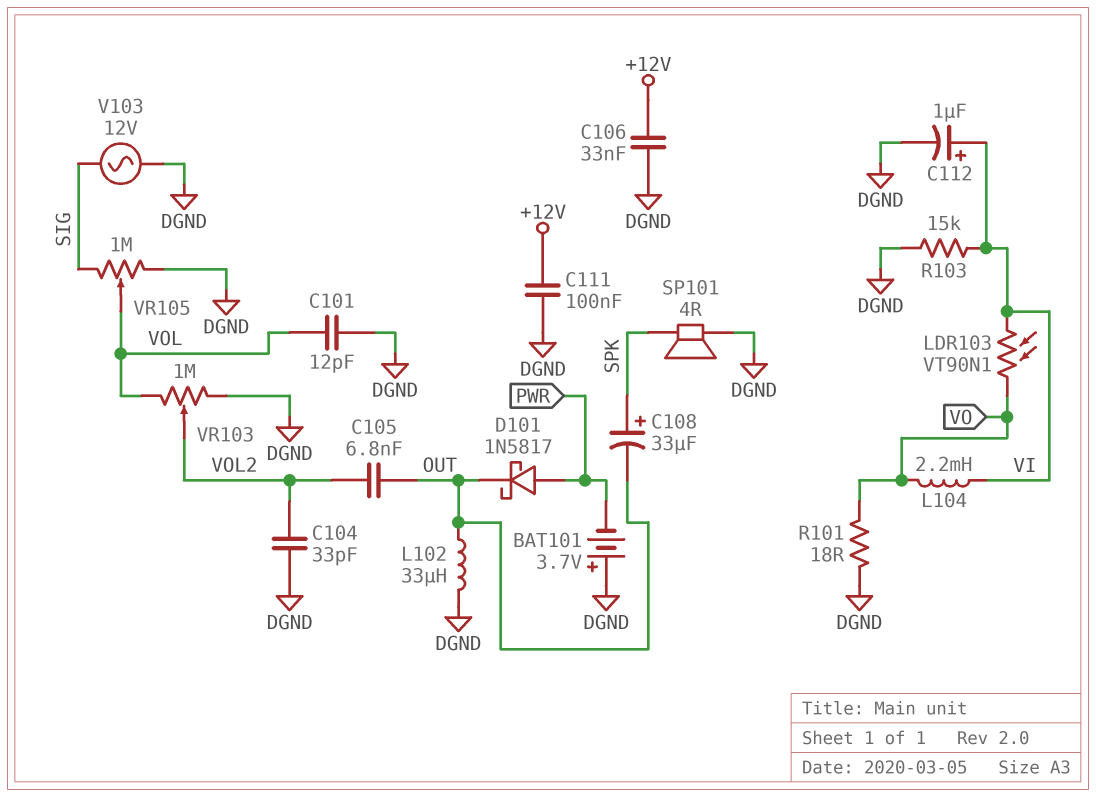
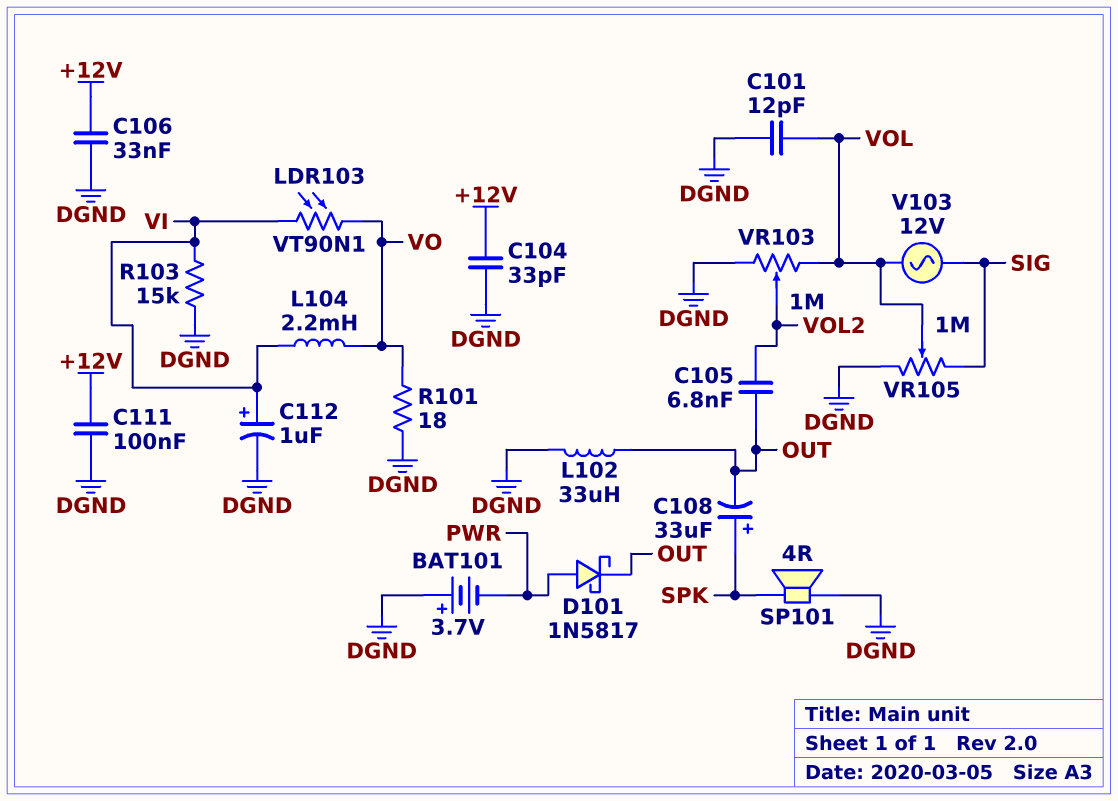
C104: 33pF (DGND, VOL2) -> 33pF (+12V, DGND)
V103: AC 12V (DGND, SIG) -> AC 12V (SIG, VOL)

